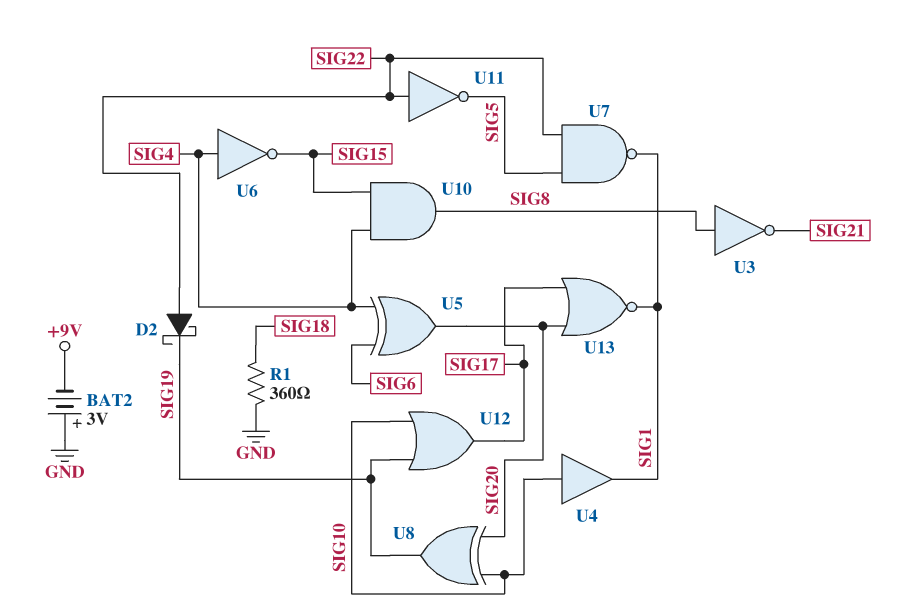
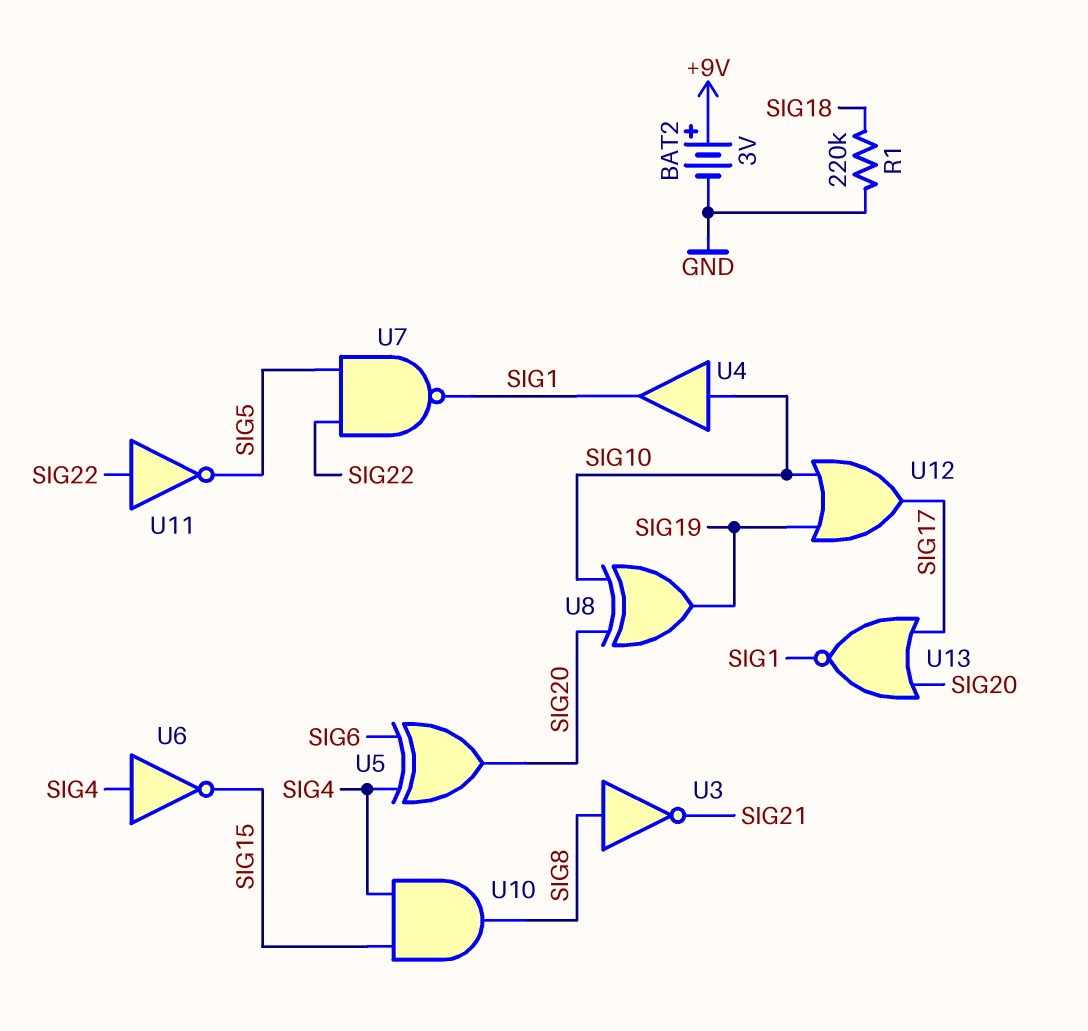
BAT2: 3V (plus GND, minus +9V) -> 3V (plus +9V, minus GND)
D2: schottky (A SIG22, K SIG19) -> none
R1: 360 (GND, SIG18) -> 220k (GND, SIG18)

